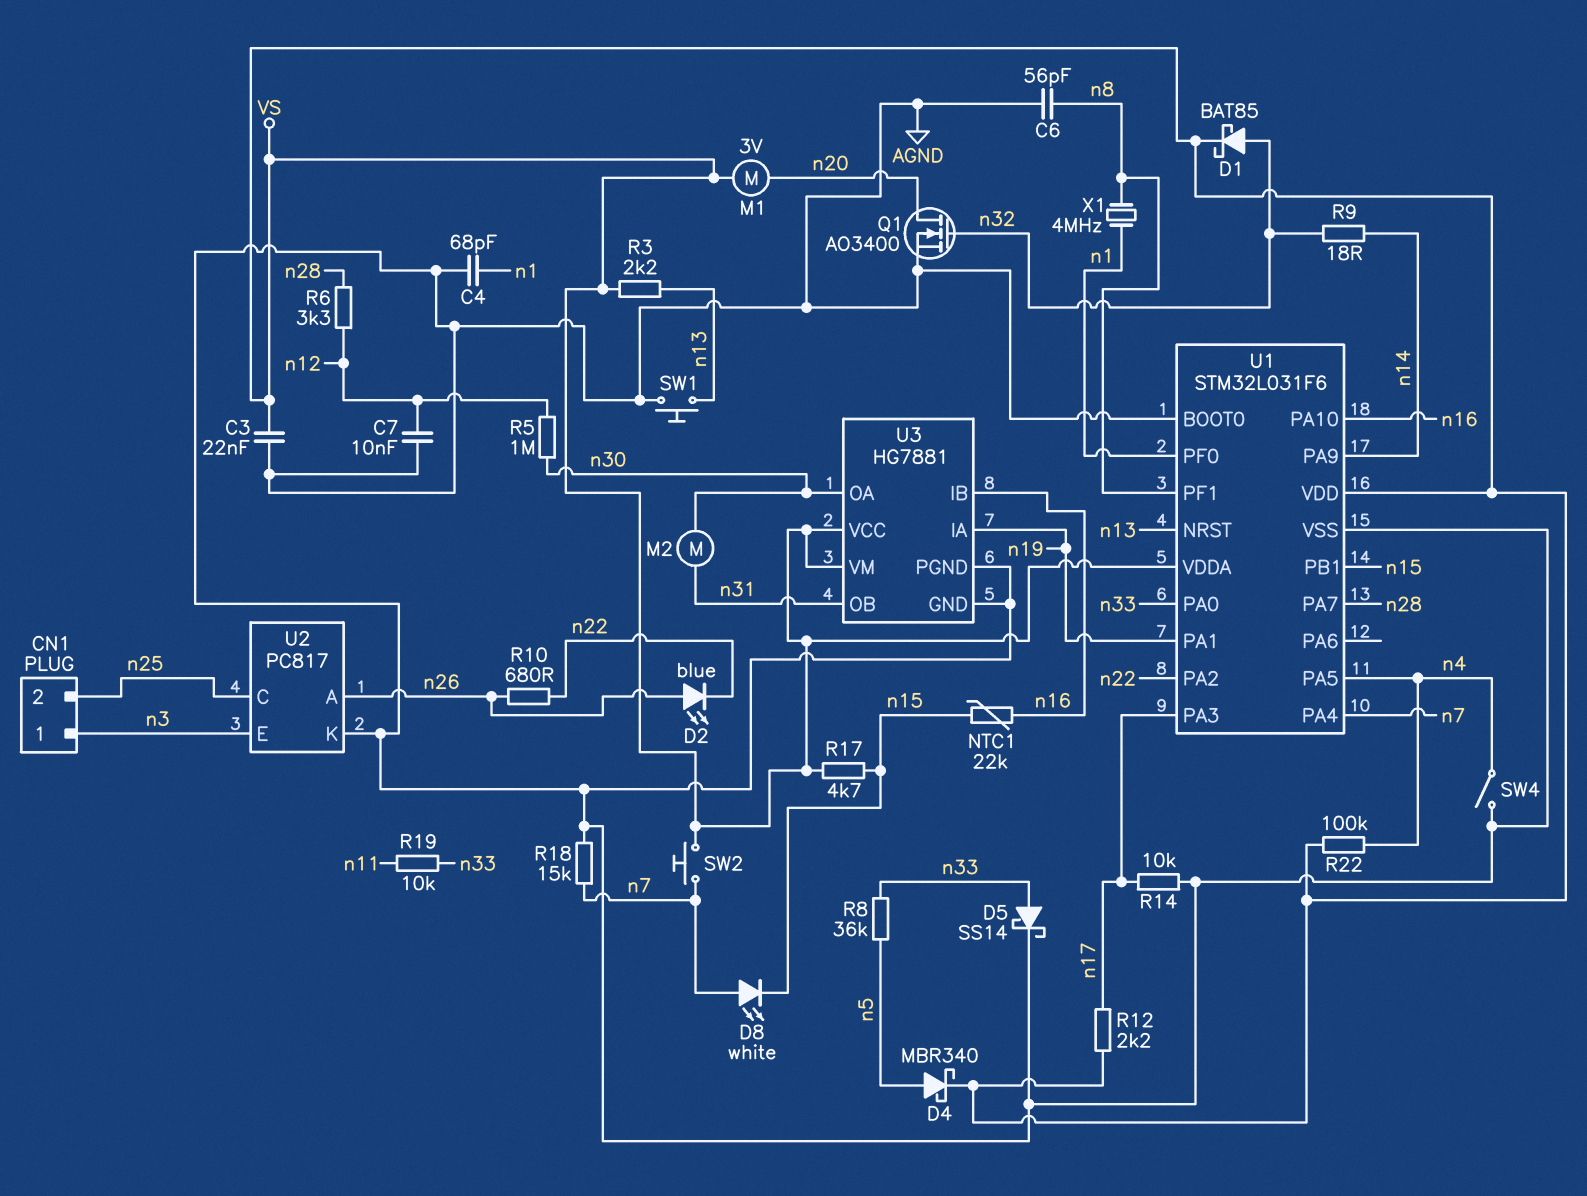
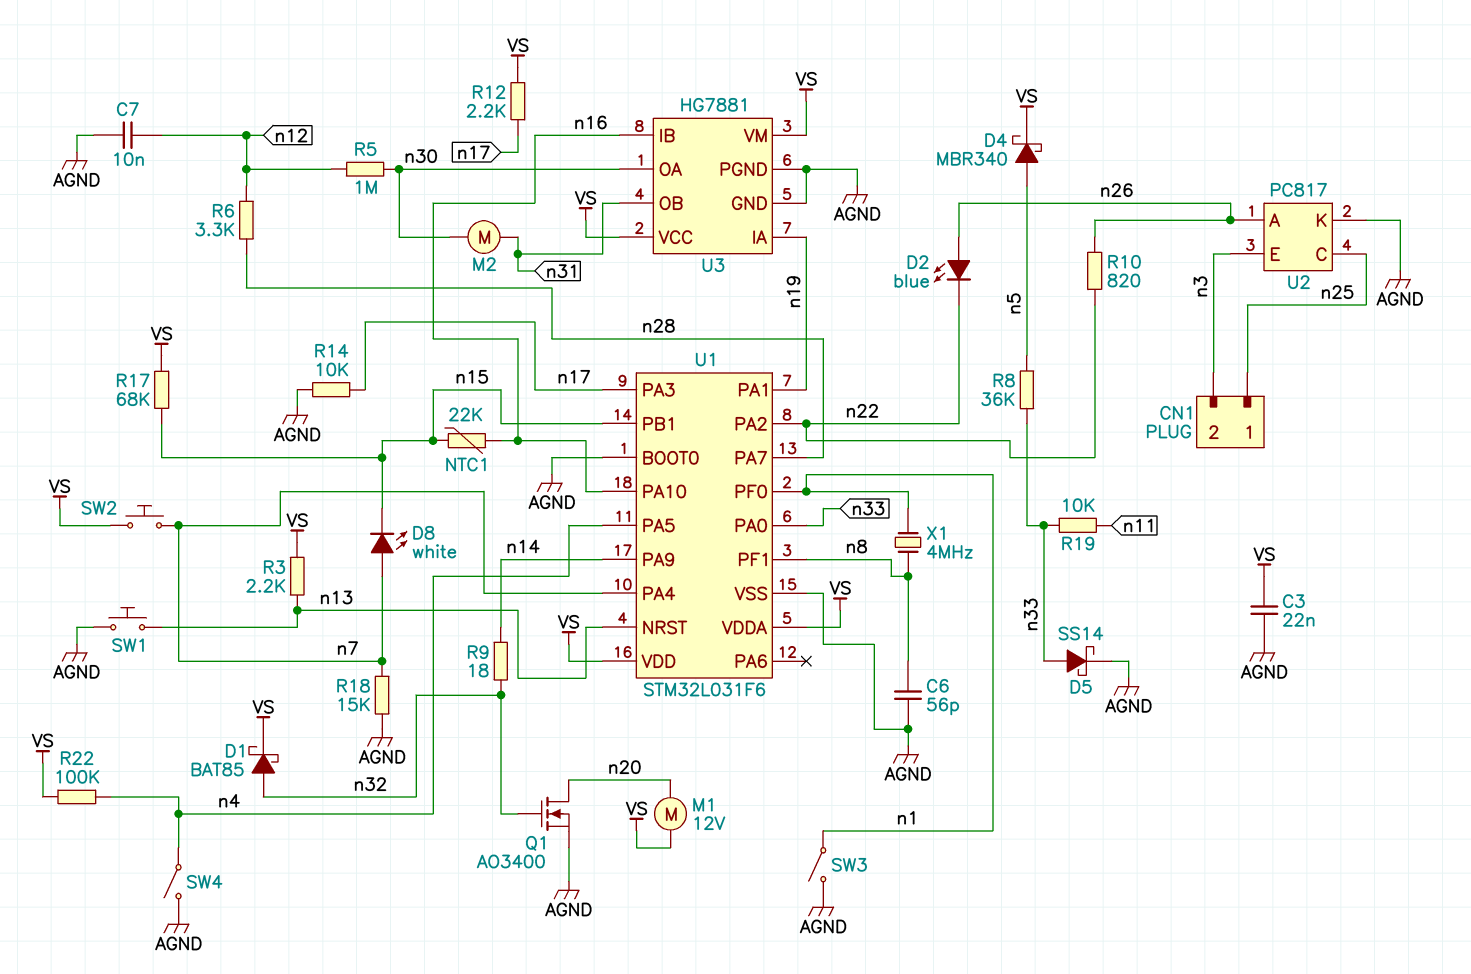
C4: 68pF (AGND, n1) -> none
CN1 pin 1: n3 -> n25
CN1 pin 2: n25 -> n3
M1: motor 3V (VS, n20) -> motor 12V (VS, n20)
R10: 680 (n22, n26) -> 820 (n22, n26)
R17: 4.7k (VS, n15) -> 68k (VS, n15)
SW3: none -> switch (AGND, n1)

